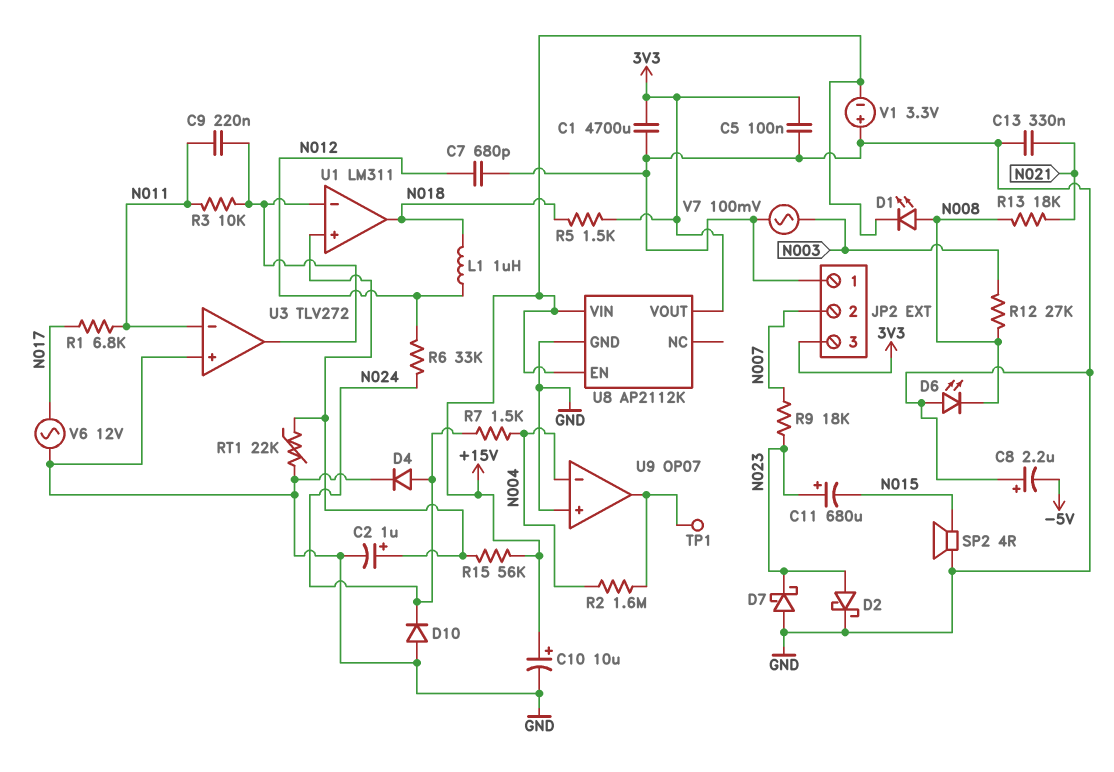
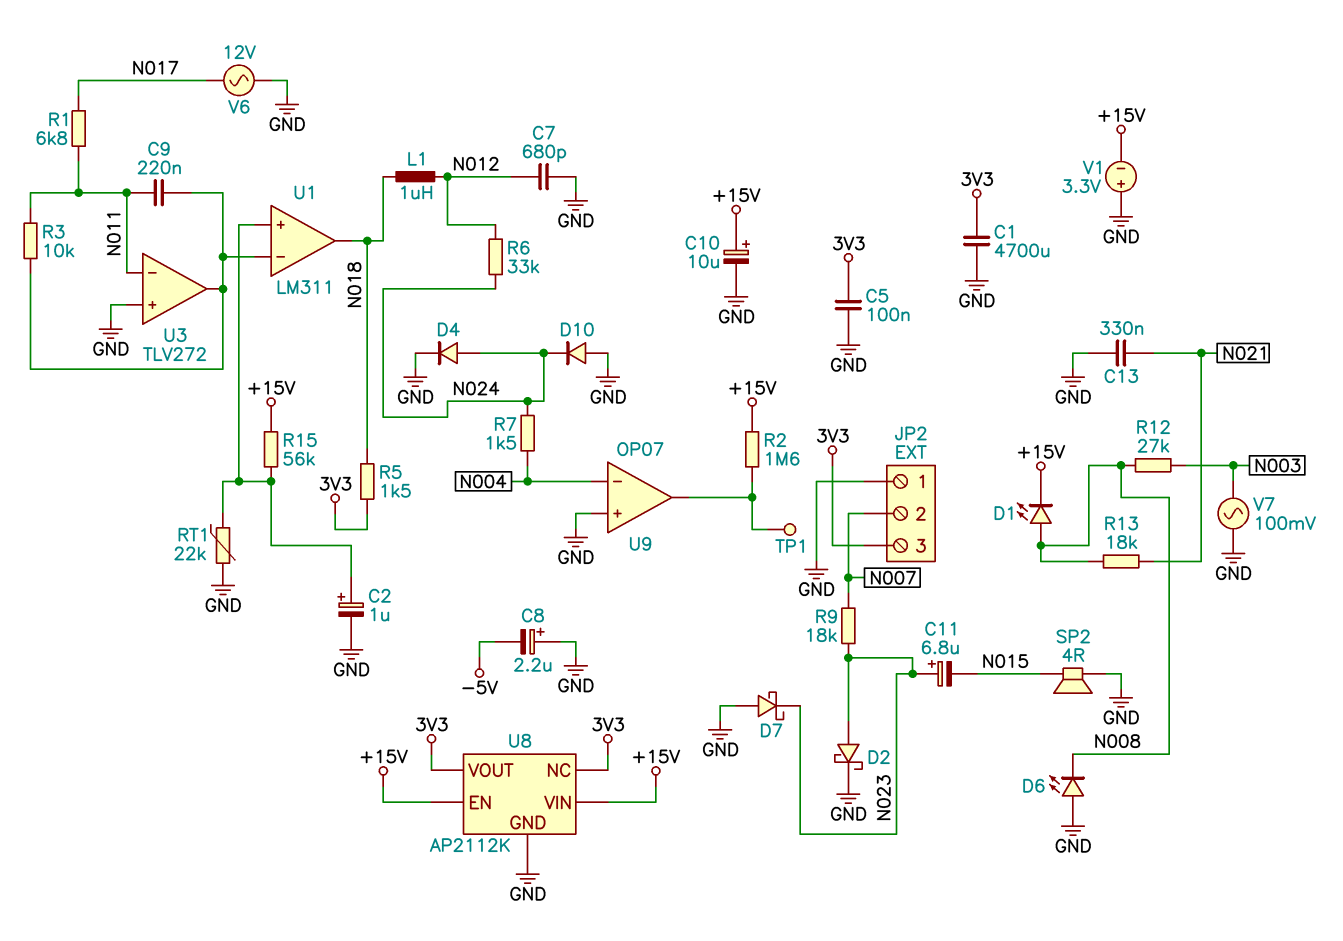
C11: 680uF (plus N023, minus N015) -> 6.8uF (plus N023, minus N015)
R2: 1.6M (N004, U9/out) -> 1.6M (+15V, U9/out)
U8 pin NC: none -> 3V3

